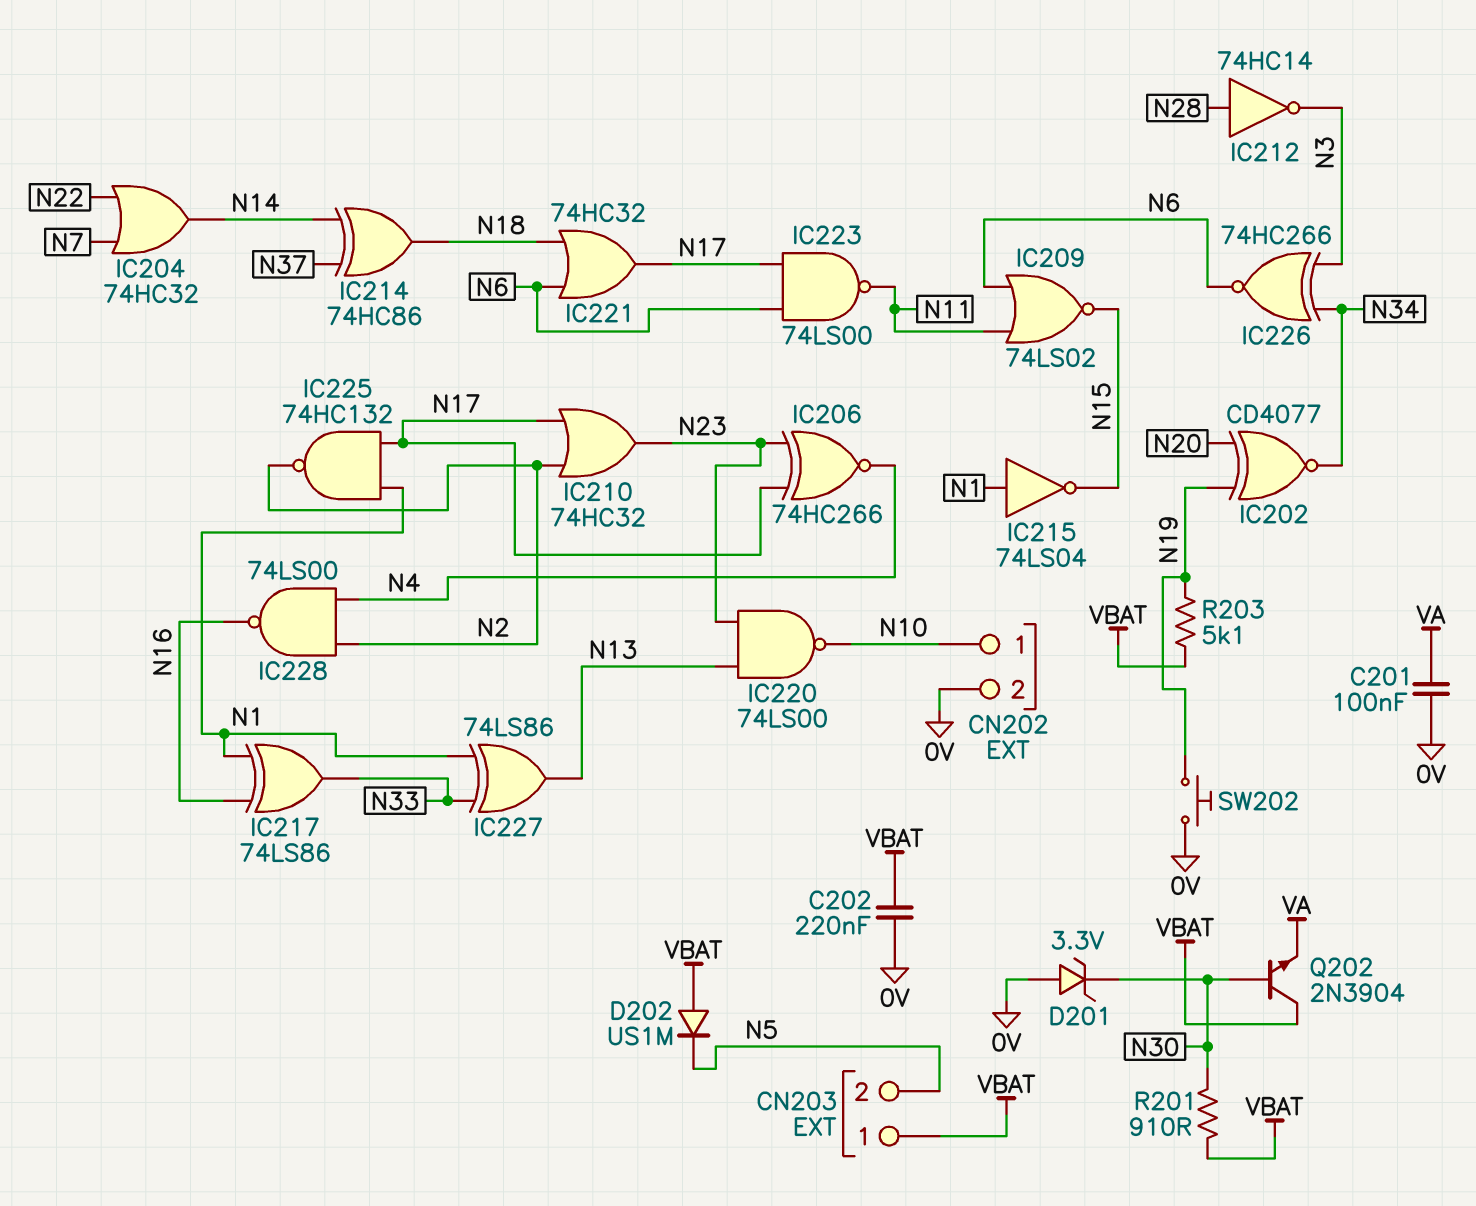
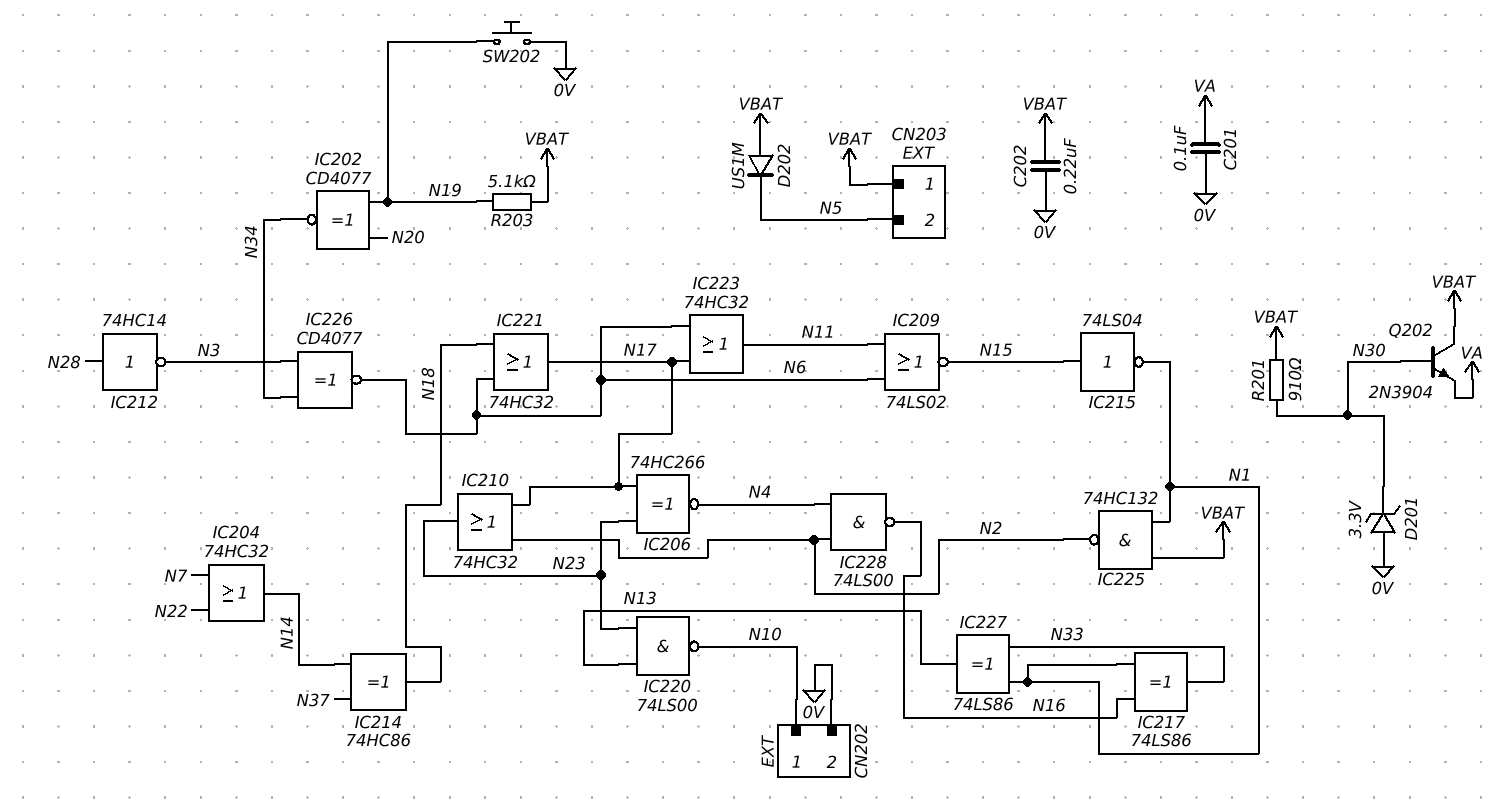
IC215: NOT 74LS04 (in N1, out N15) -> NOT 74LS04 (in N15, out N1)
IC223: NAND 74LS00 (in N6, in N17, out N11) -> OR 74HC32 (in N6, in N17, out N11)
IC225: NAND 74HC132 (in N1, in N17, out N2) -> NAND 74HC132 (in N1, in VBAT, out N2)
IC226: XNOR 74HC266 (in N3, in N34, out N6) -> XNOR CD4077 (in N3, in N34, out N6)

